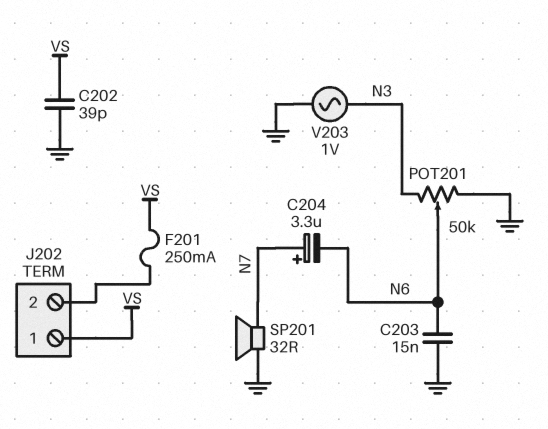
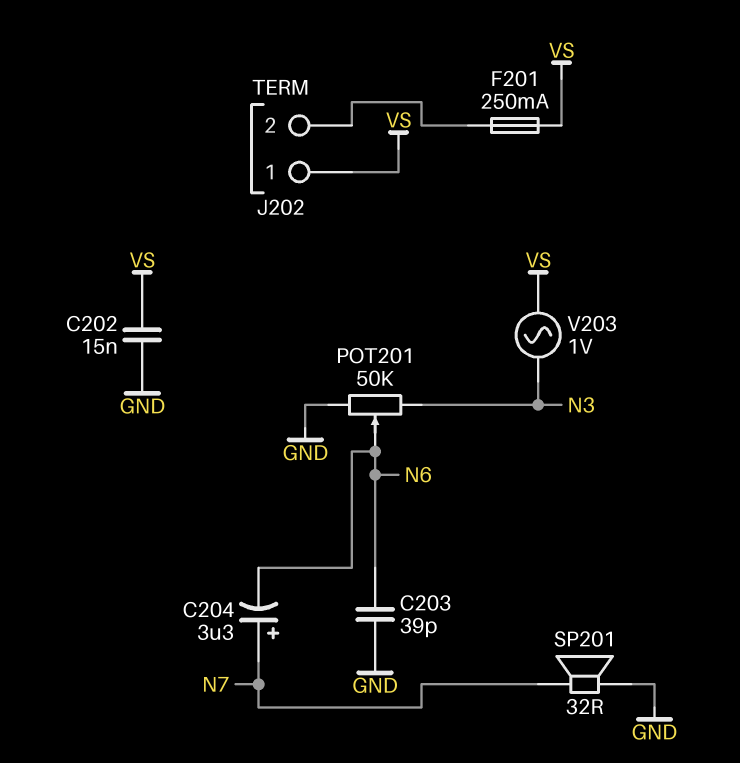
C202: 39pF (GND, VS) -> 15nF (GND, VS)
C203: 15nF (GND, N6) -> 39pF (GND, N6)
V203: AC 1V (GND, N3) -> AC 1V (N3, VS)

